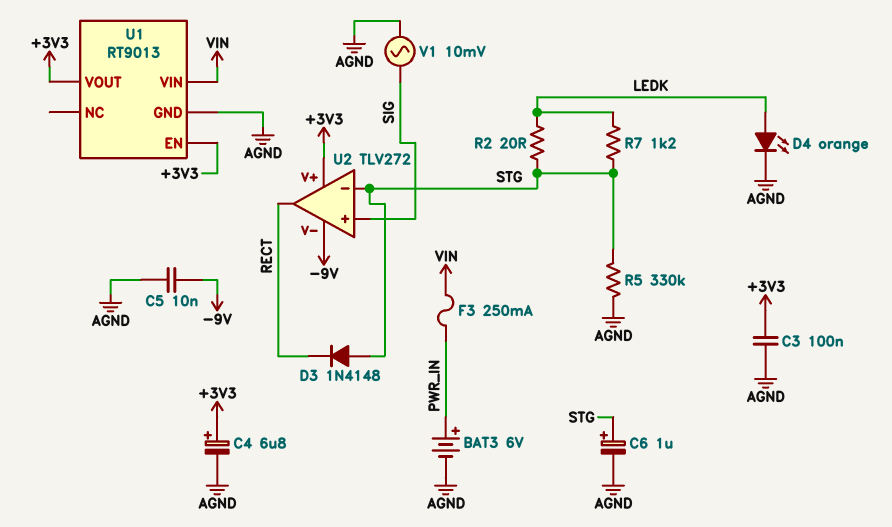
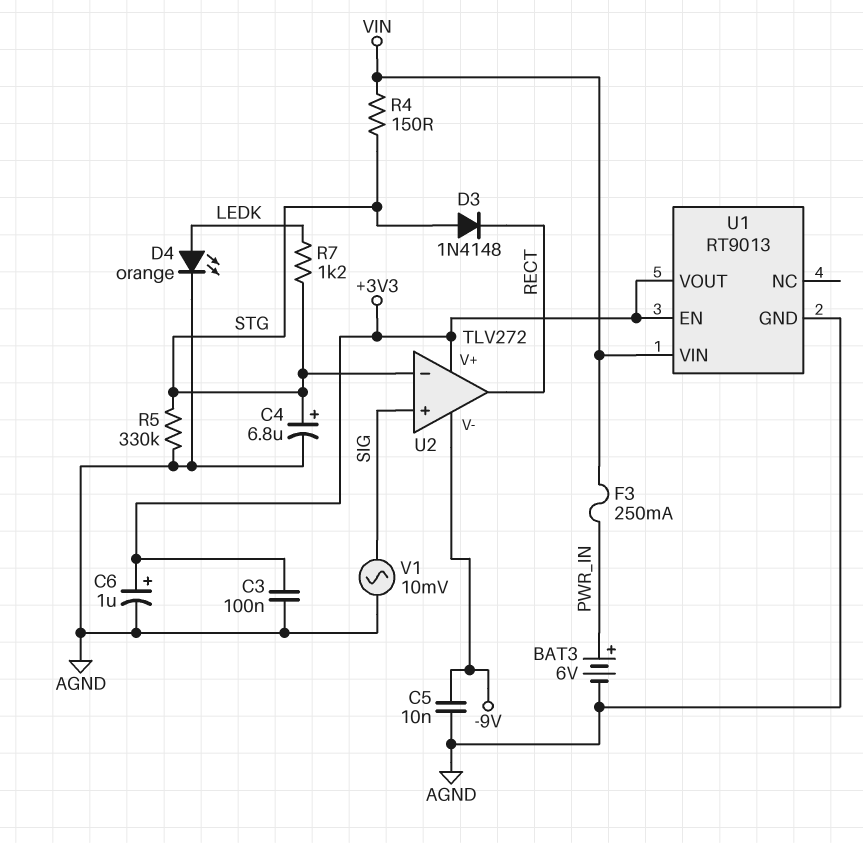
C4: 6.8uF (plus +3V3, minus AGND) -> 6.8uF (plus STG, minus AGND)
C6: 1uF (plus STG, minus AGND) -> 1uF (plus +3V3, minus AGND)
R2: 20 (LEDK, STG) -> none
R4: none -> 150 (STG, VIN)

